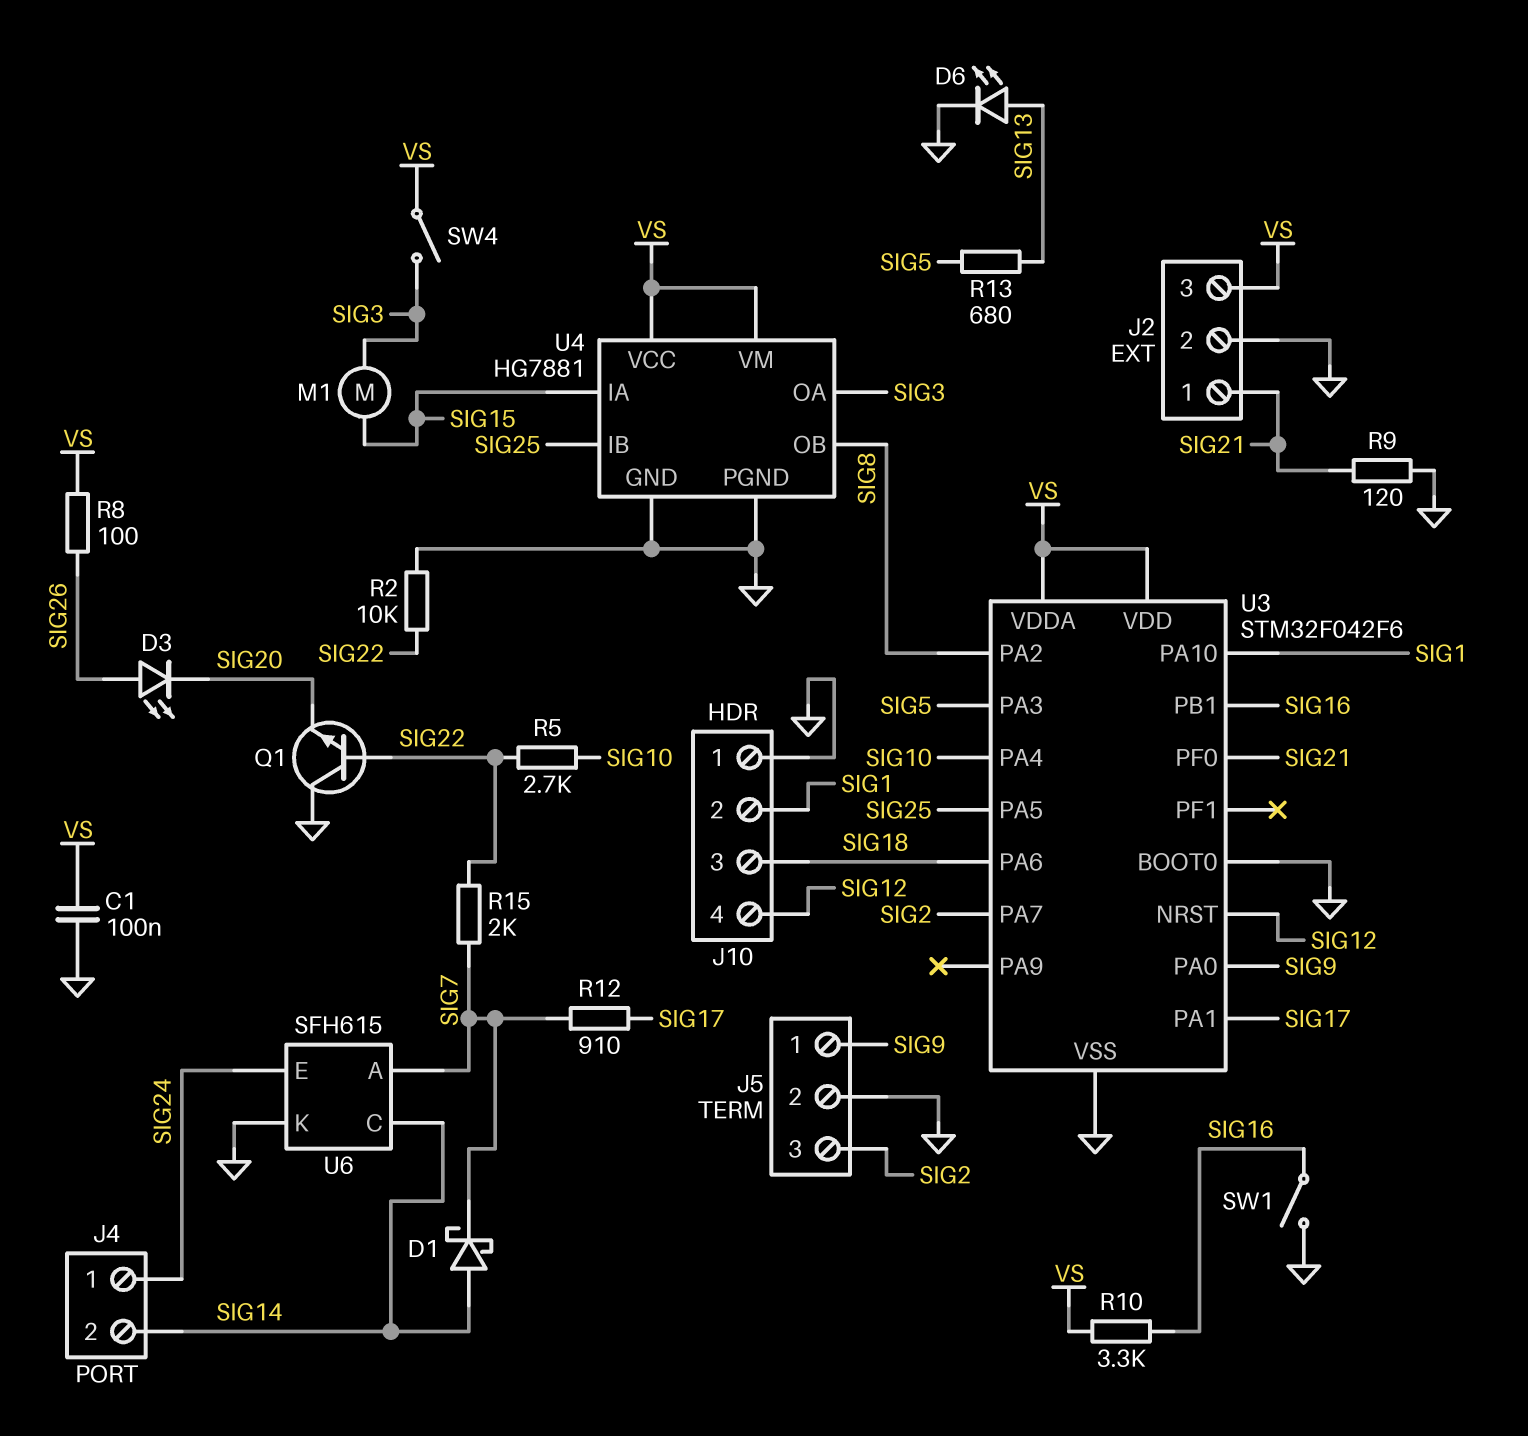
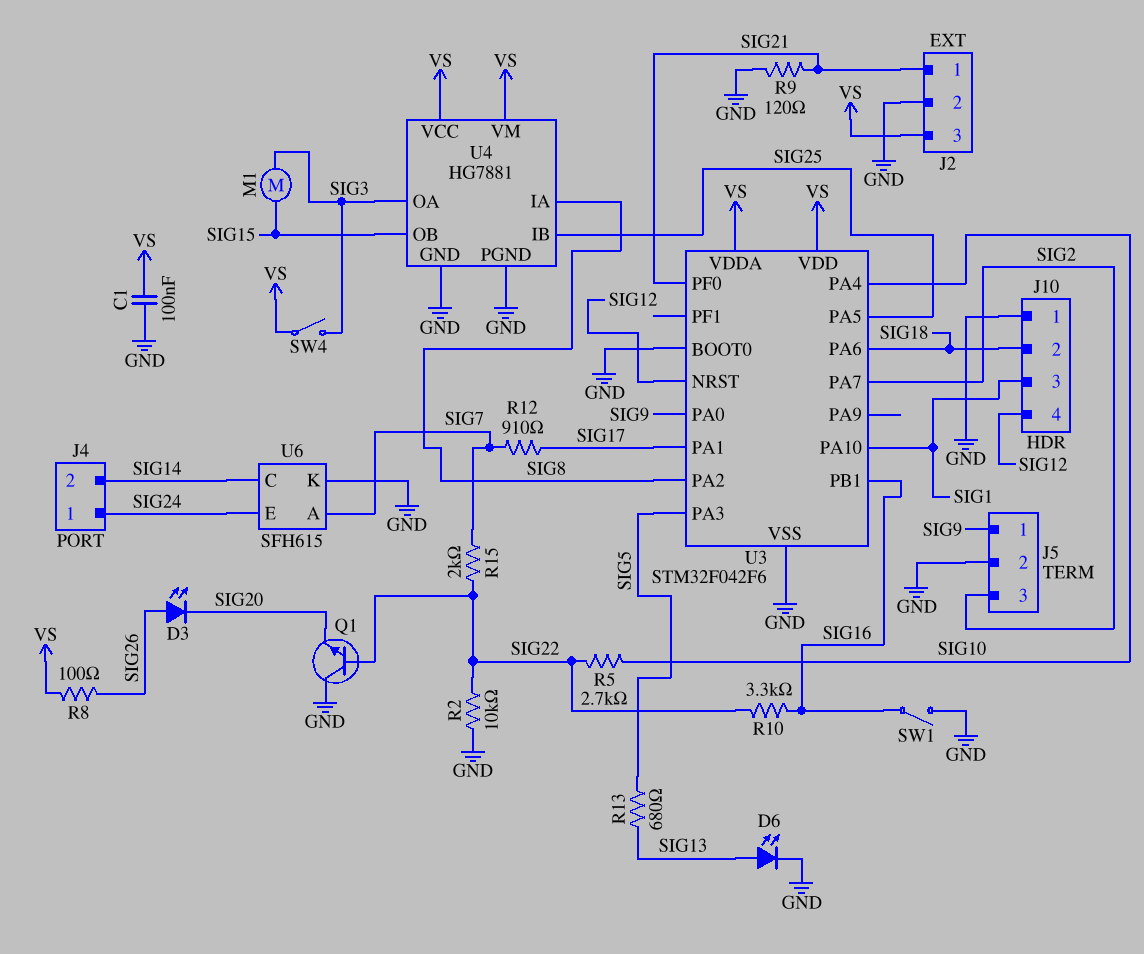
D1: schottky (A SIG14, K SIG7) -> none
J10 pin 2: SIG1 -> SIG18
J10 pin 3: SIG18 -> SIG1
R10: 3.3k (SIG16, VS) -> 3.3k (SIG16, SIG22)
U4 pin IA: SIG15 -> SIG8
U4 pin OB: SIG8 -> SIG15

